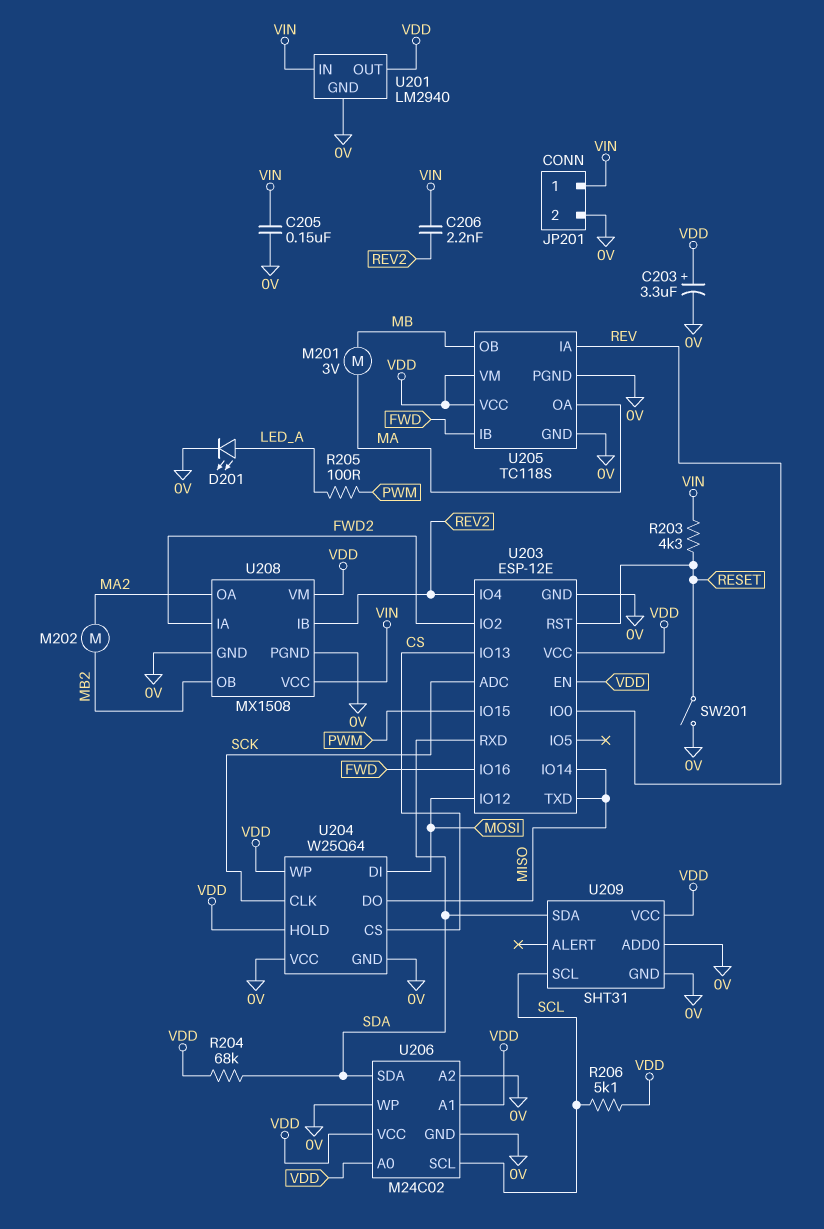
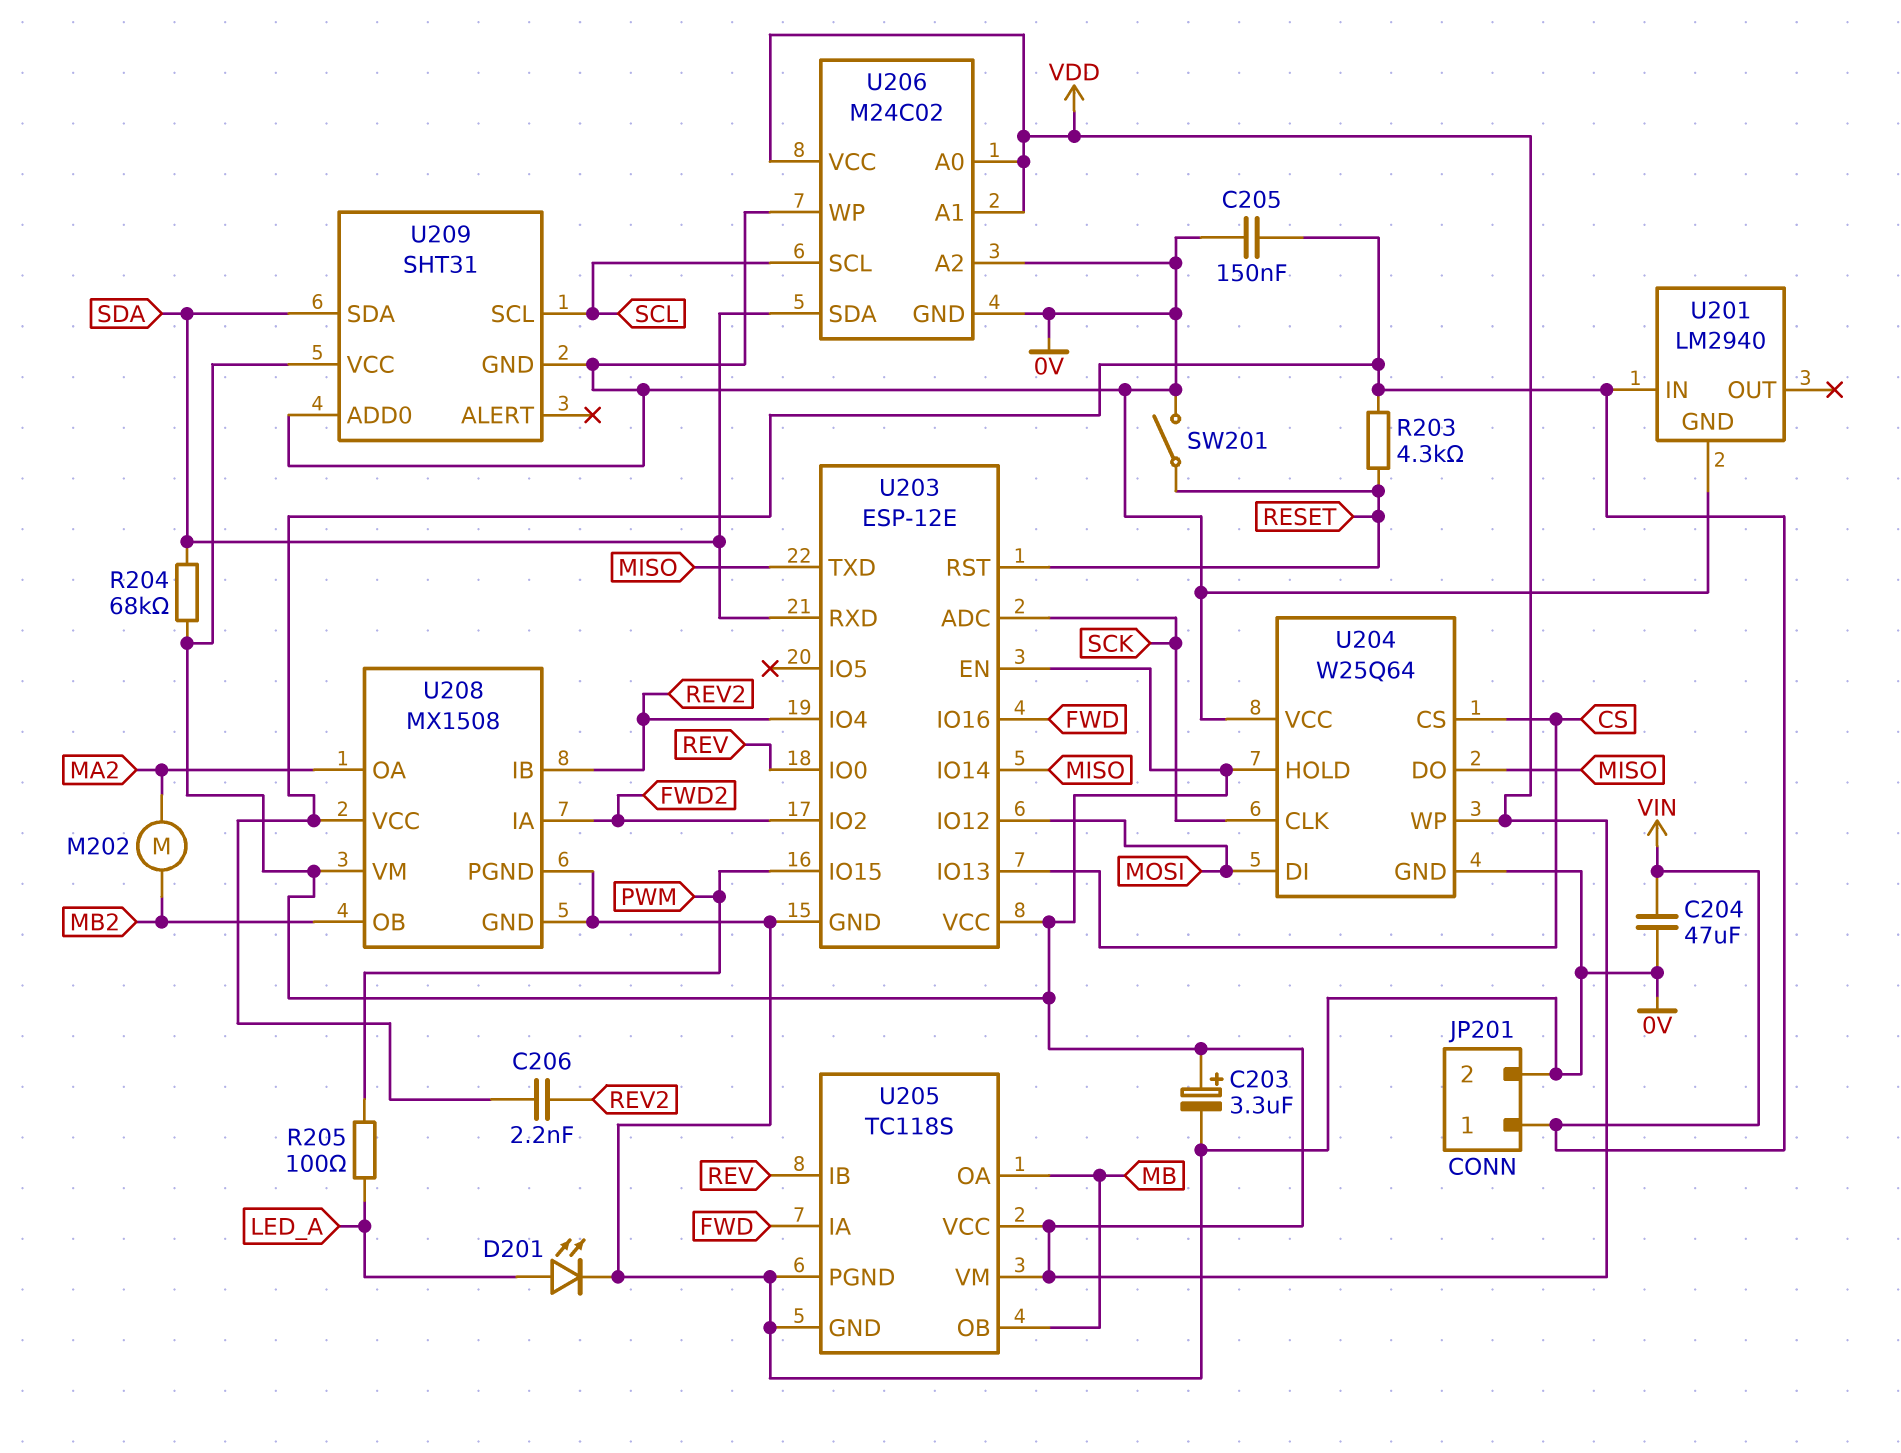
C204: none -> 47uF (0V, VIN)
M201: motor 3V (MA, MB) -> none
R206: 5.1k (SCL, VDD) -> none
U201 pin OUT: VDD -> none
U205 pin IA: REV -> FWD
U205 pin IB: FWD -> REV
U205 pin OA: MA -> MB

